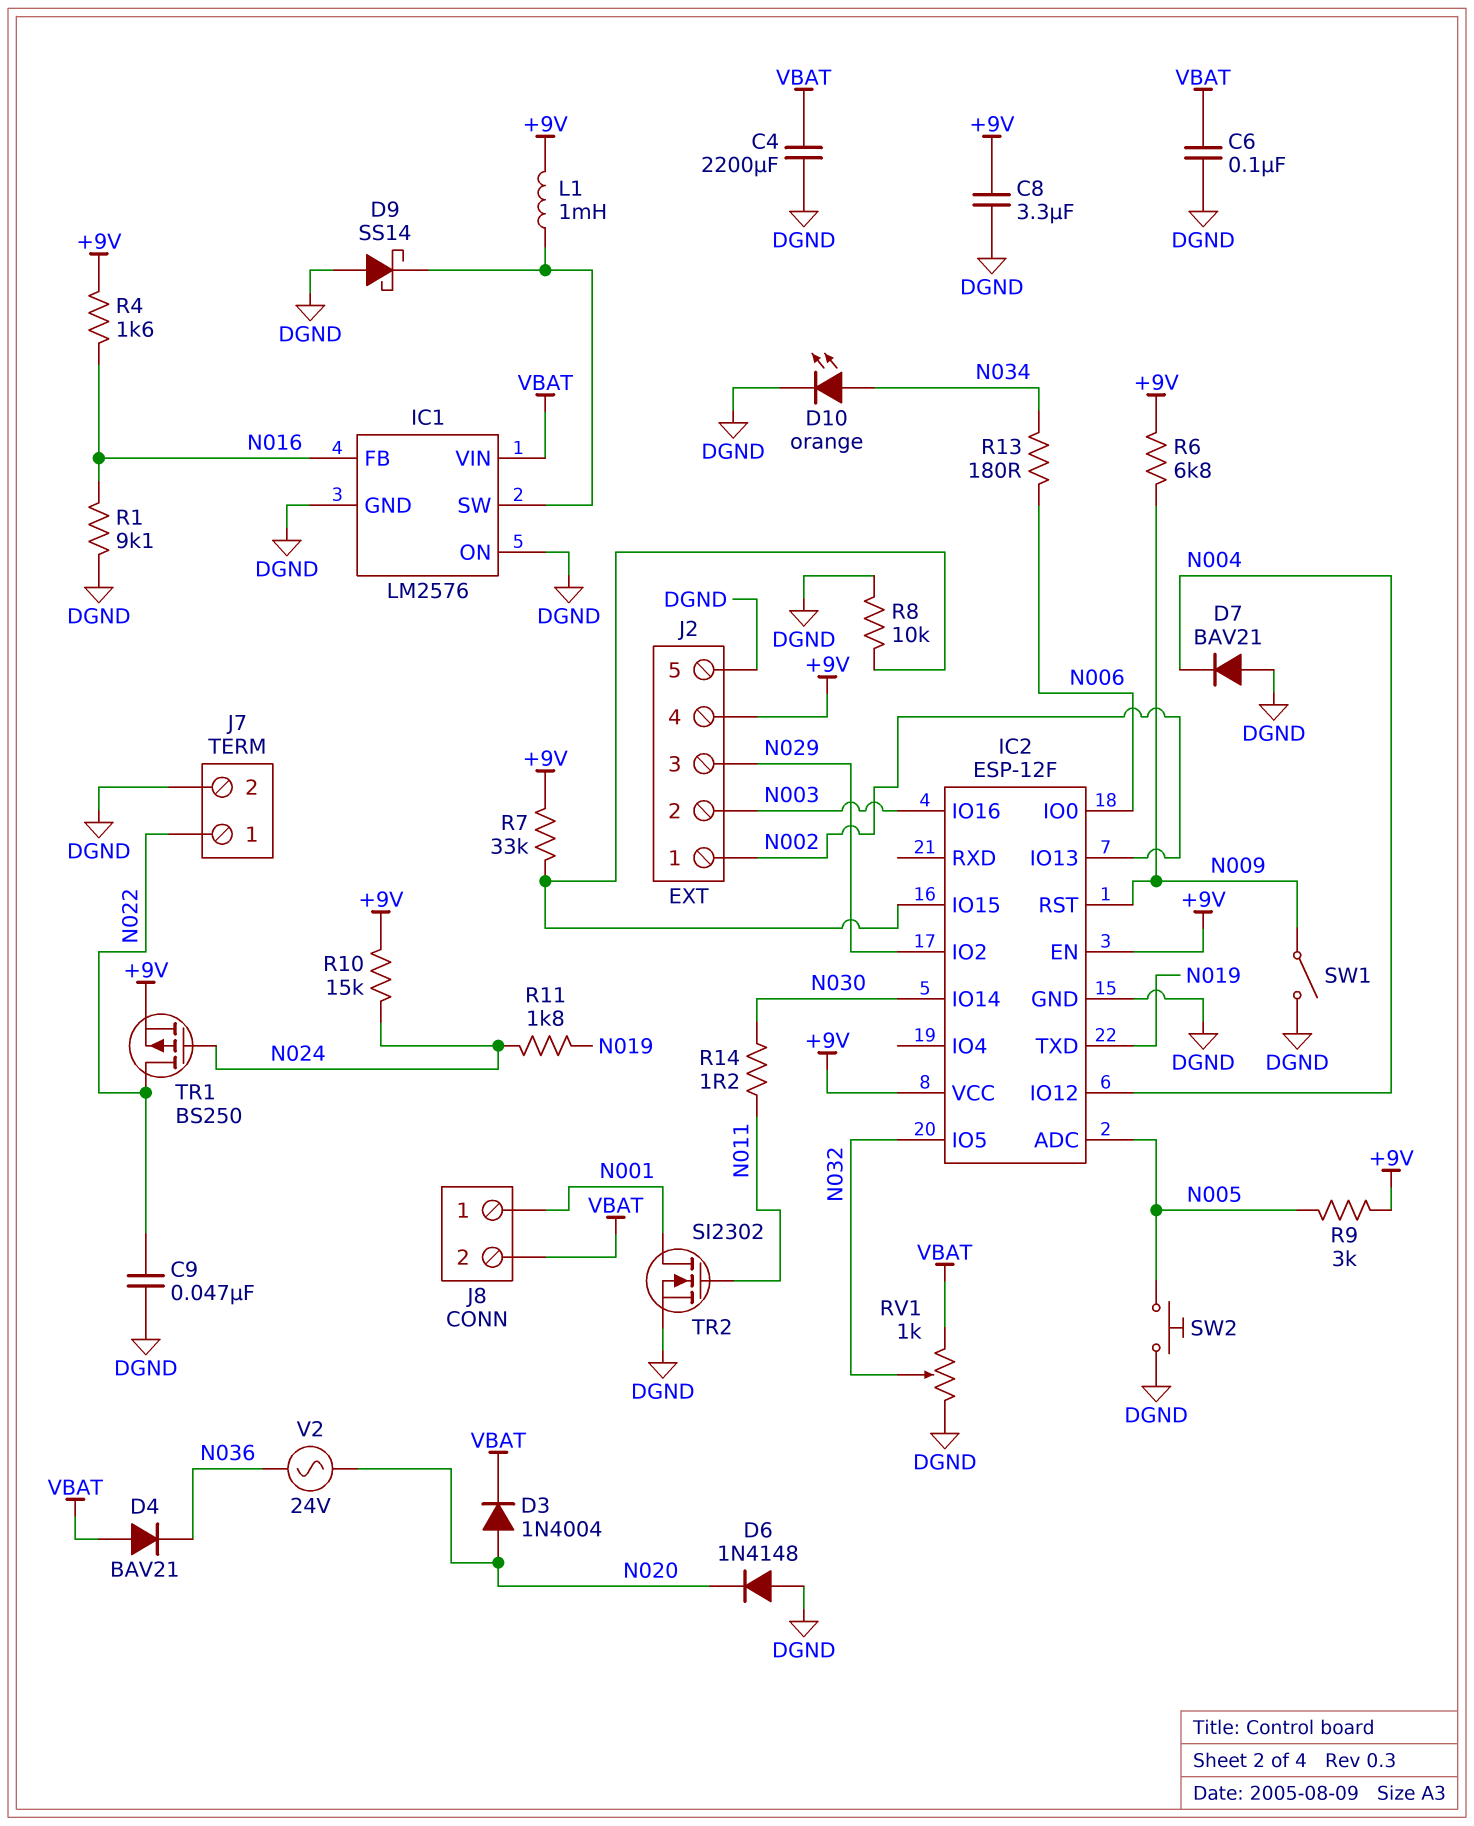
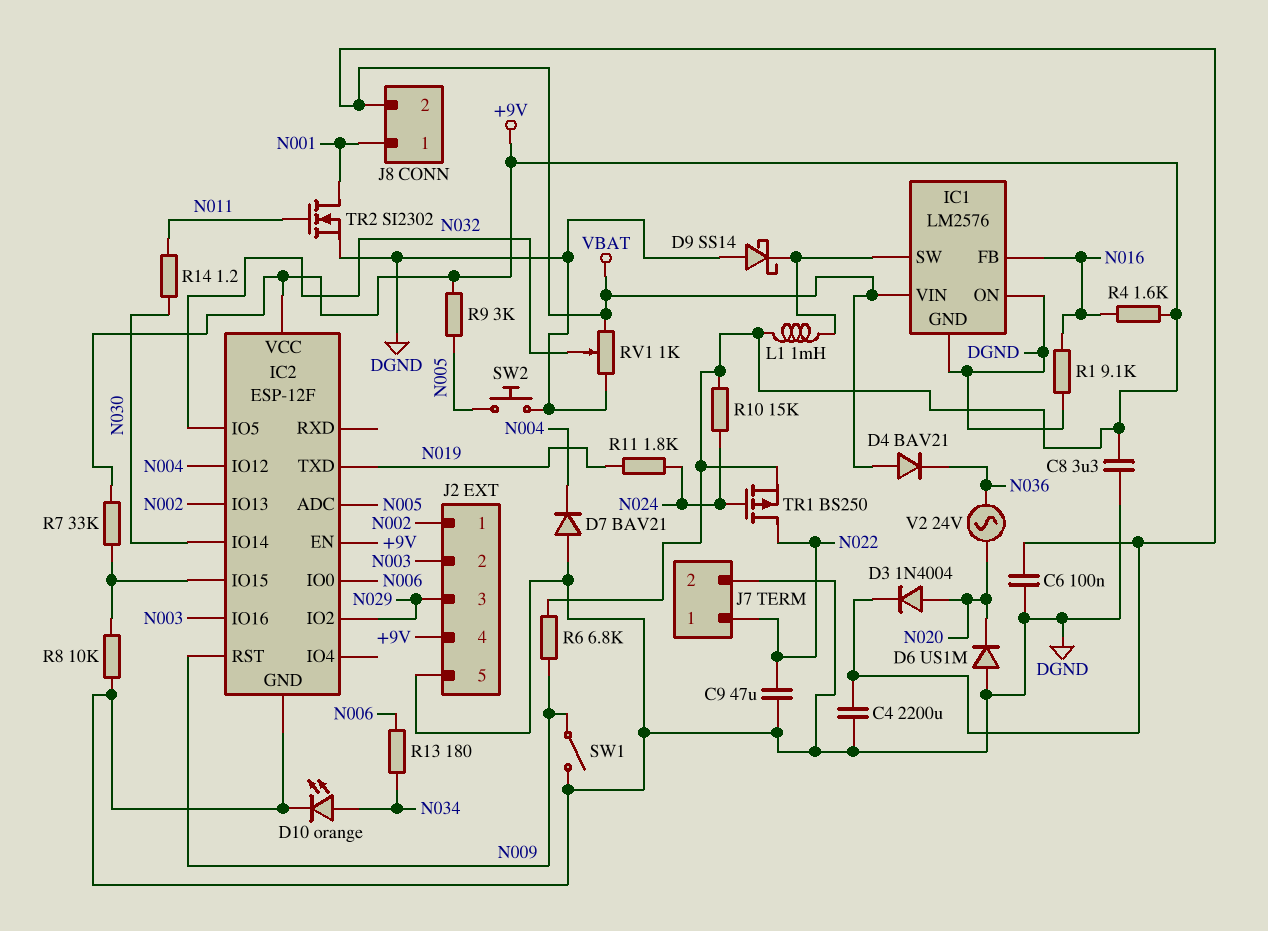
C9: 47nF (DGND, N022) -> 47uF (DGND, N022)
D6: diode 1N4148 (A DGND, K N020) -> diode US1M (A DGND, K N020)

